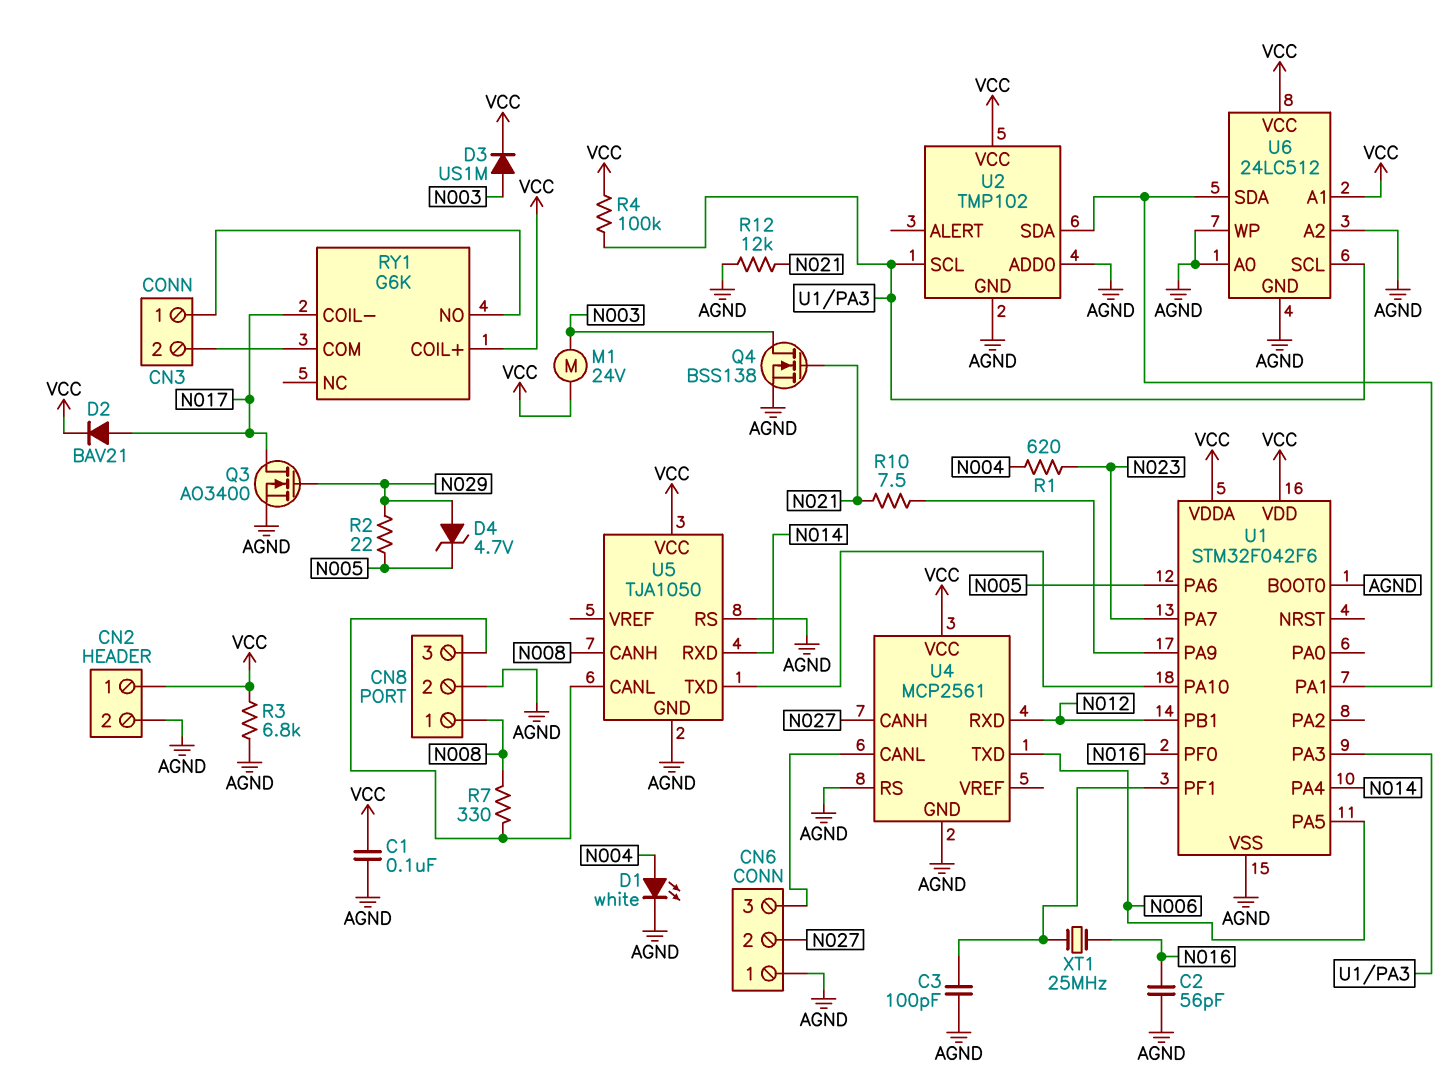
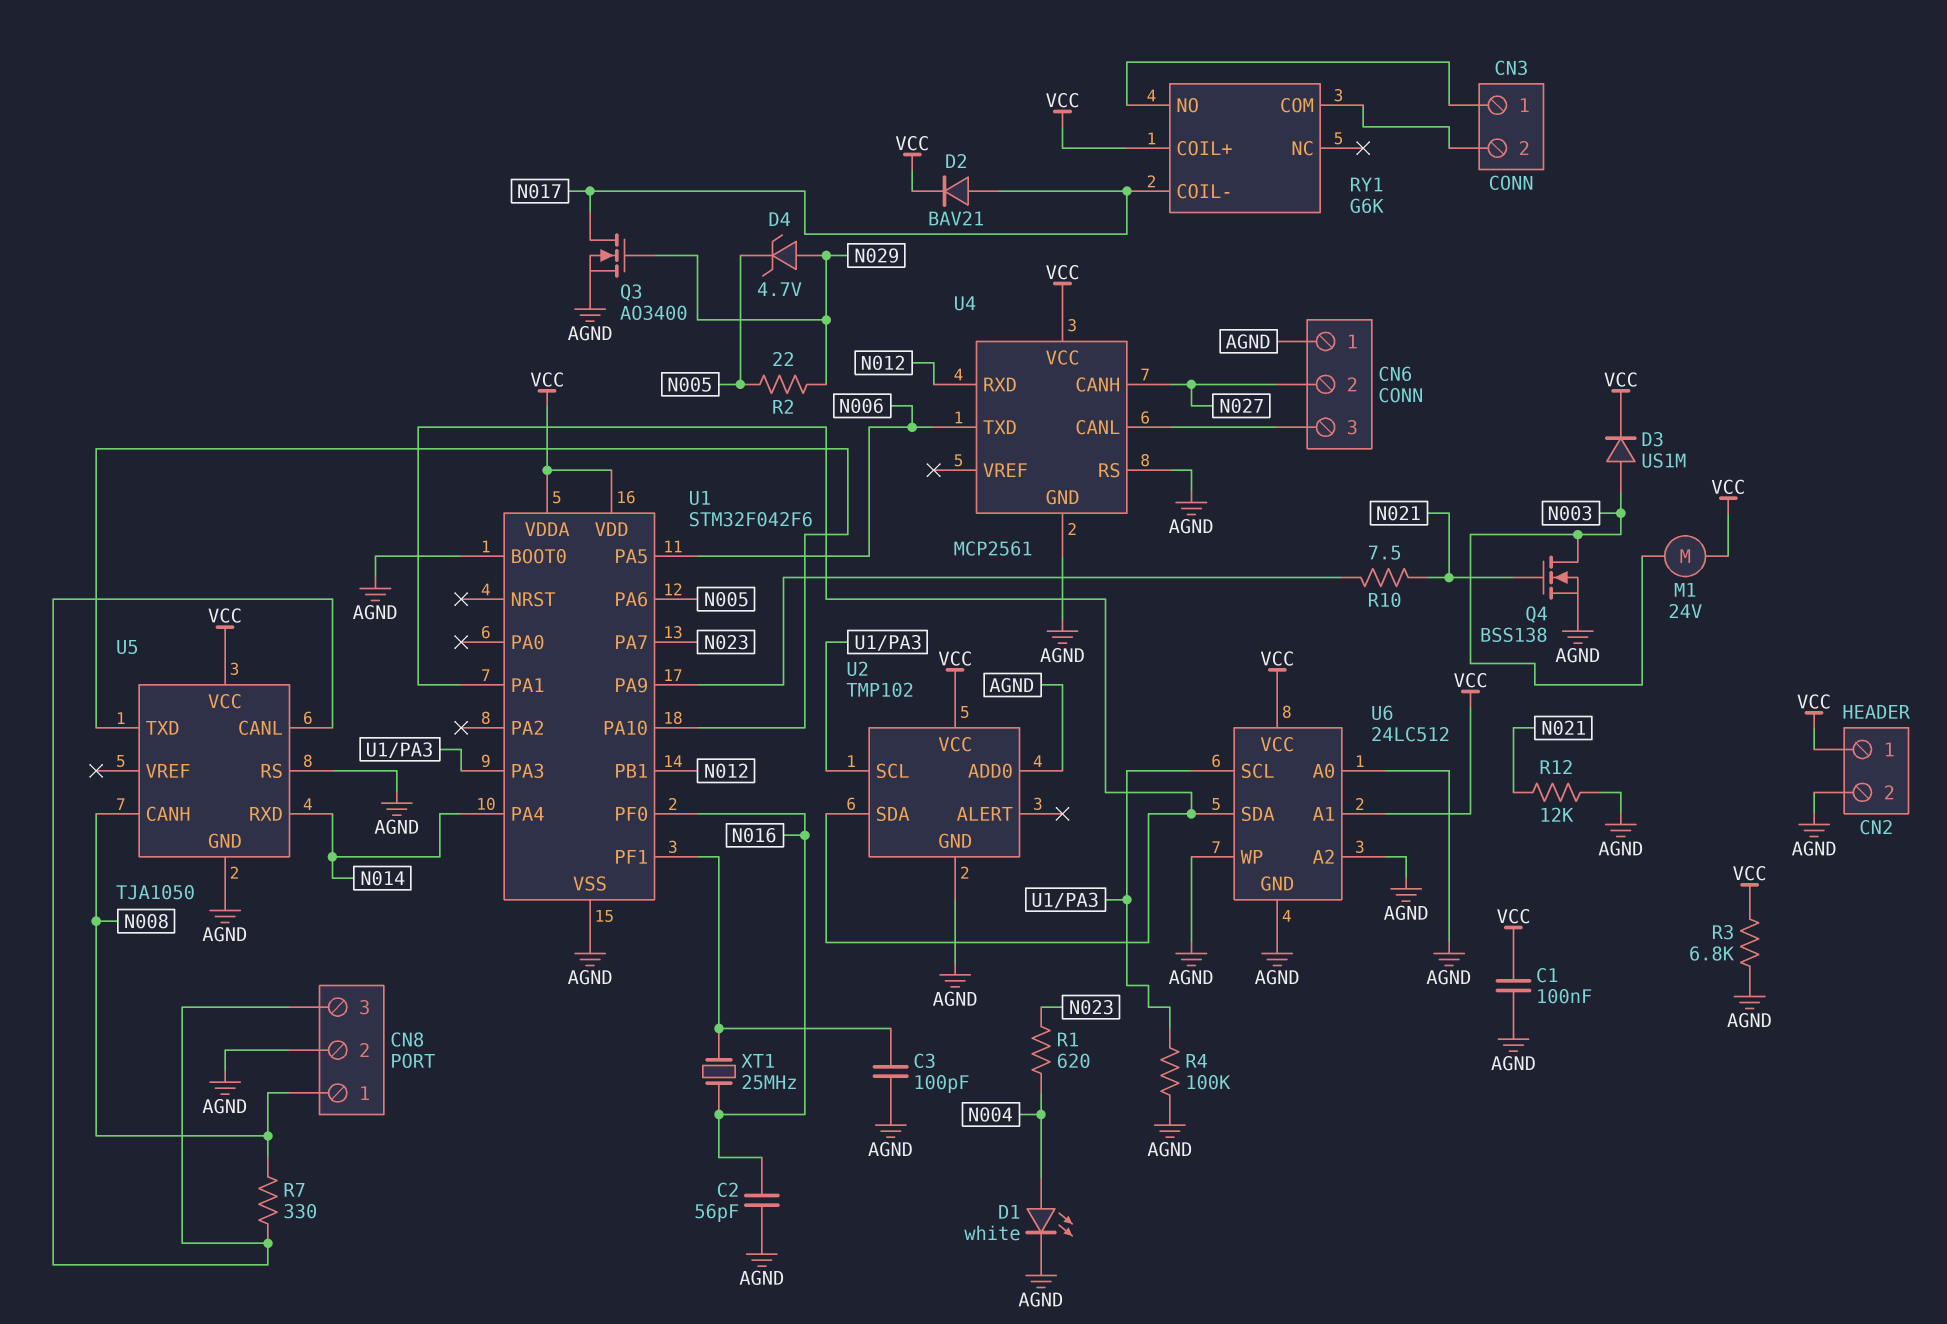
R4: 100k (U1/PA3, VCC) -> 100k (AGND, U1/PA3)

